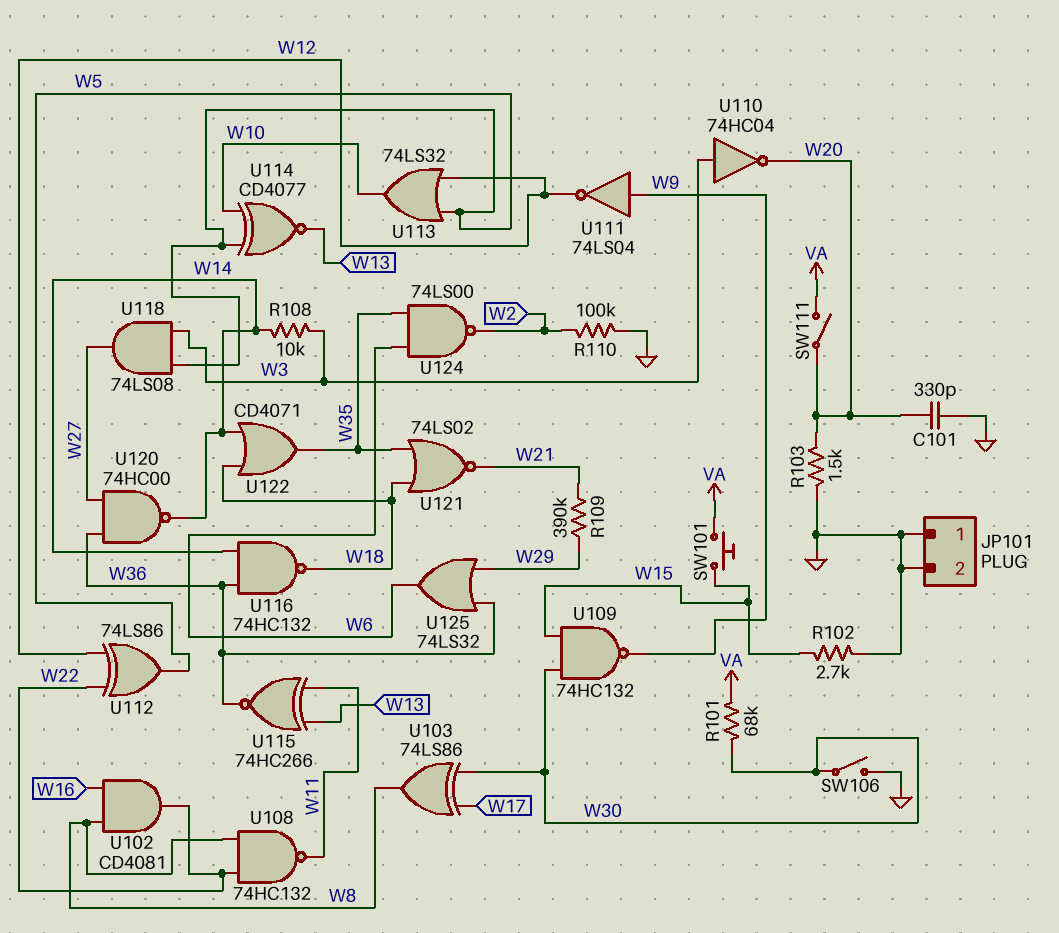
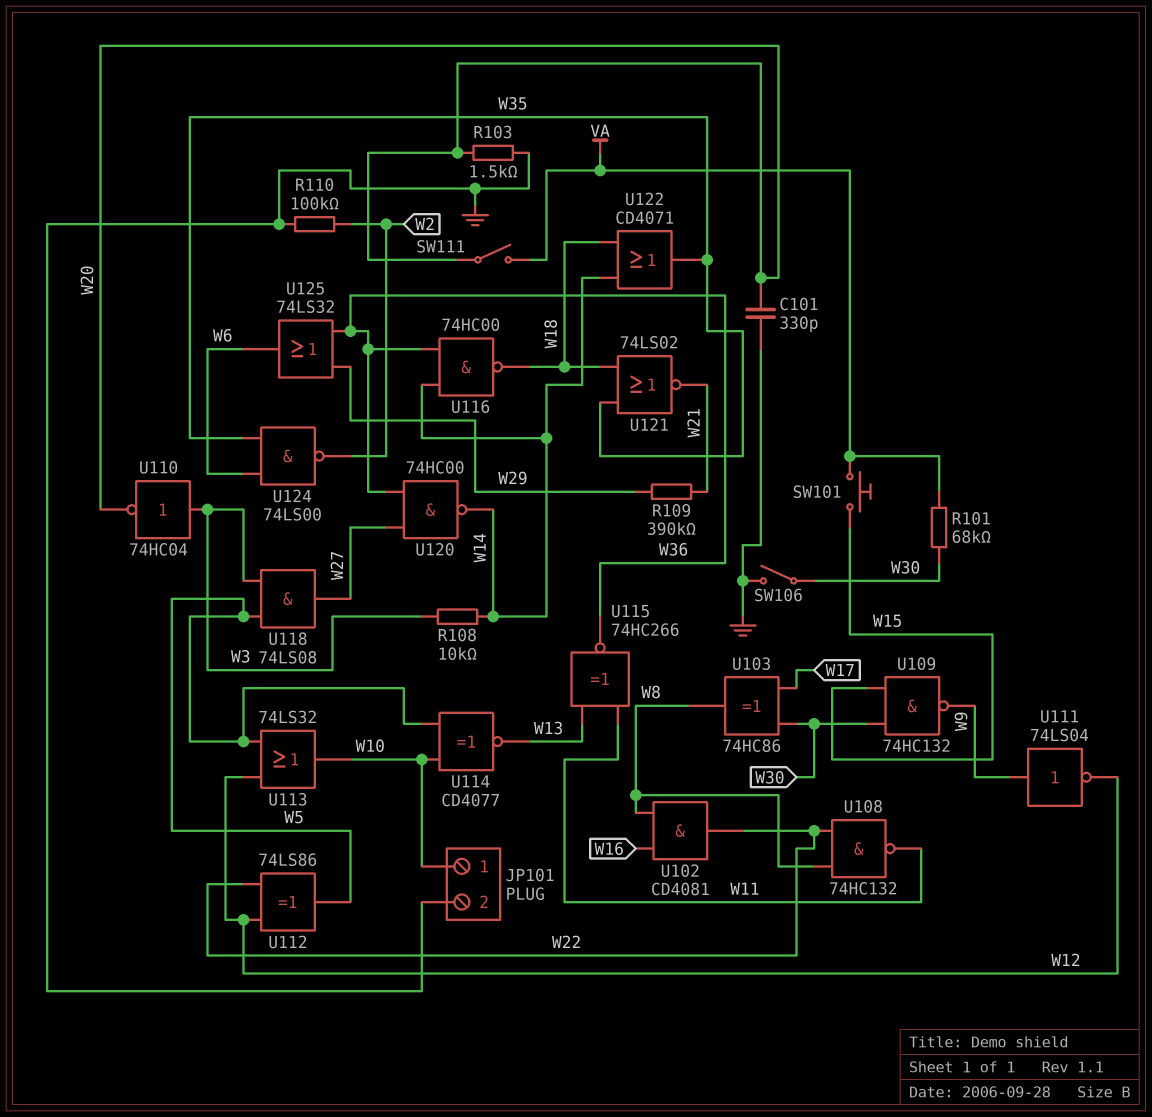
JP101 pin 1: GND -> W10
R102: 2.7k (GND, W15) -> none
U103: XOR 74LS86 (in W17, in W30, out W8) -> XOR 74HC86 (in W17, in W30, out W8)
U116: NAND 74HC132 (in W14, in W36, out W18) -> NAND 74HC00 (in W14, in W36, out W18)

